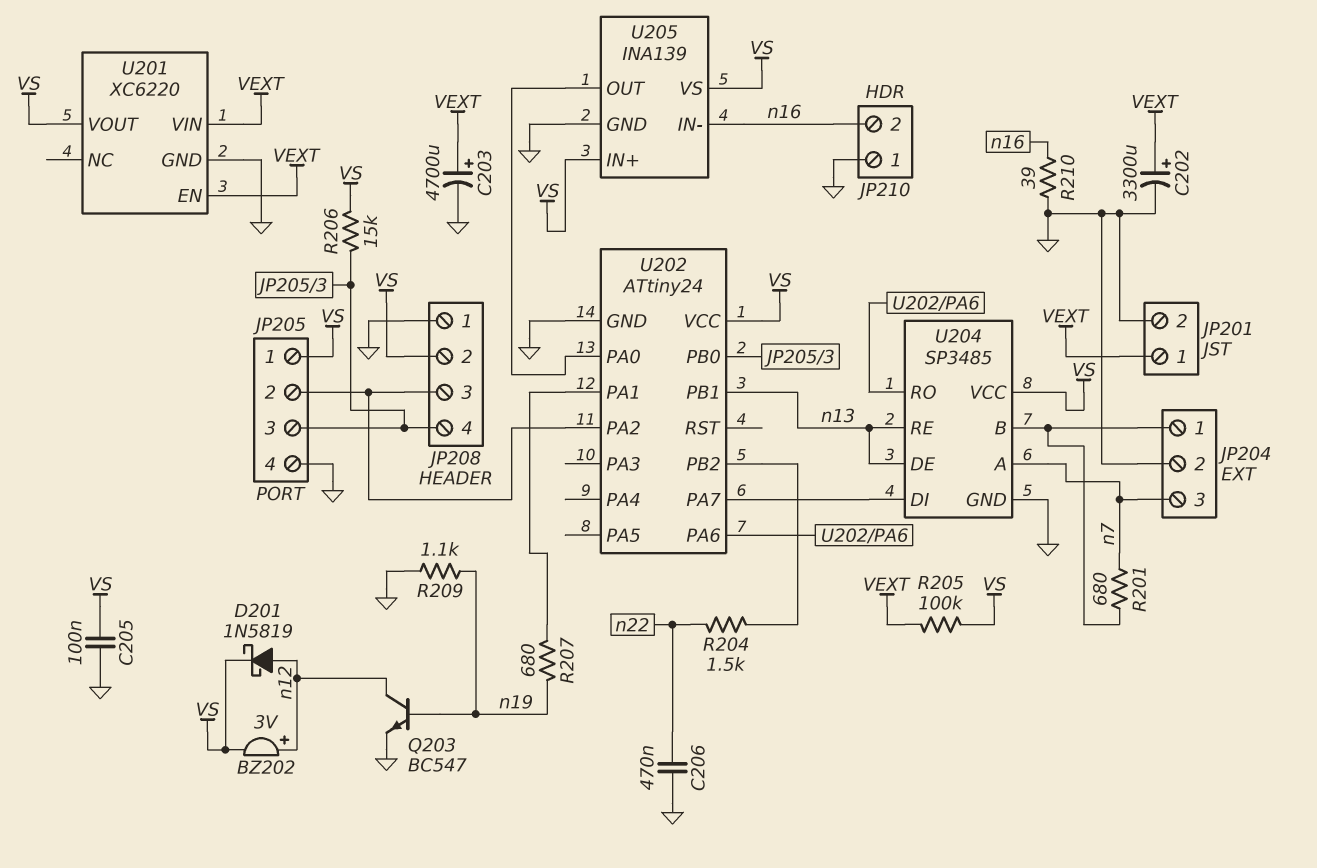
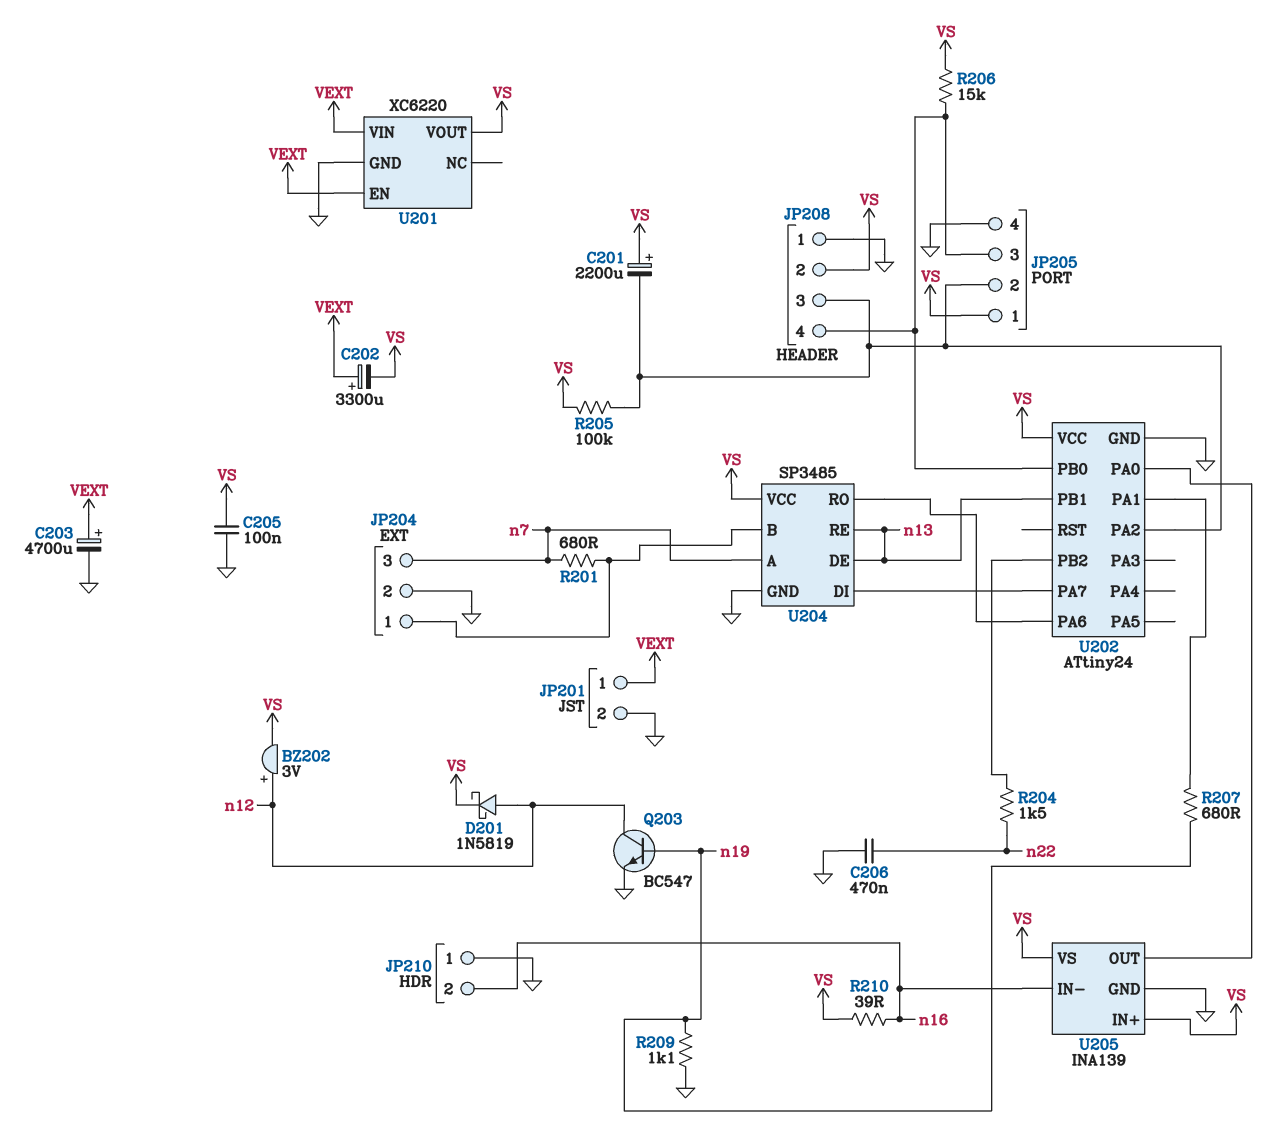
C201: none -> 2200uF (plus VS, minus JP205/2)
C202: 3300uF (plus VEXT, minus GND) -> 3300uF (plus VEXT, minus VS)
R205: 100k (VEXT, VS) -> 100k (JP205/2, VS)
R210: 39 (GND, n16) -> 39 (VS, n16)

